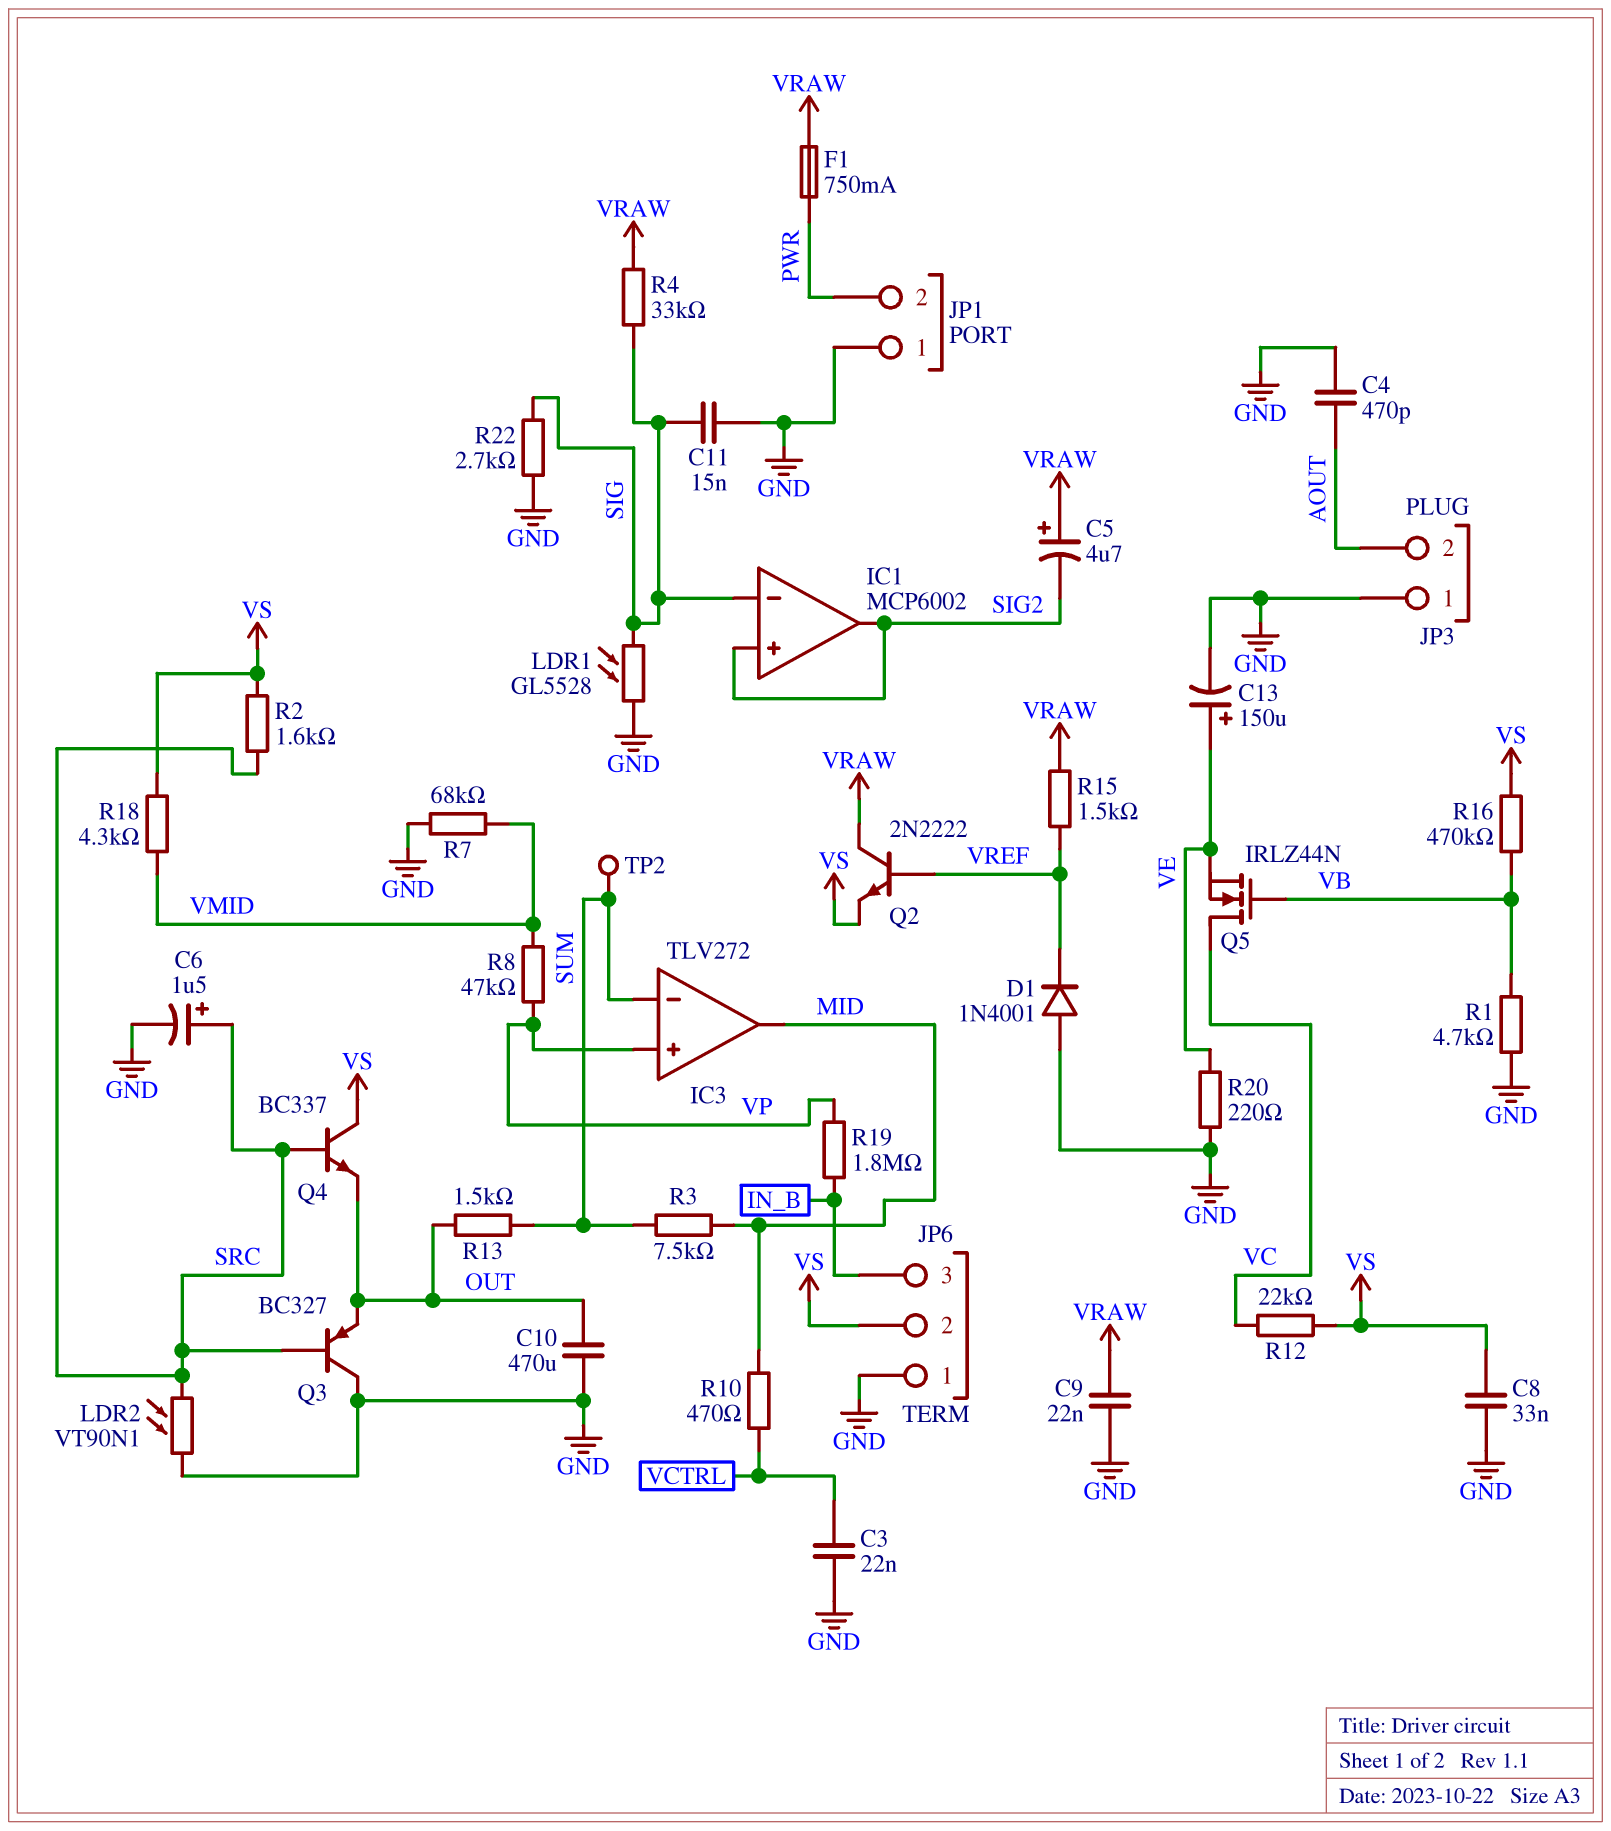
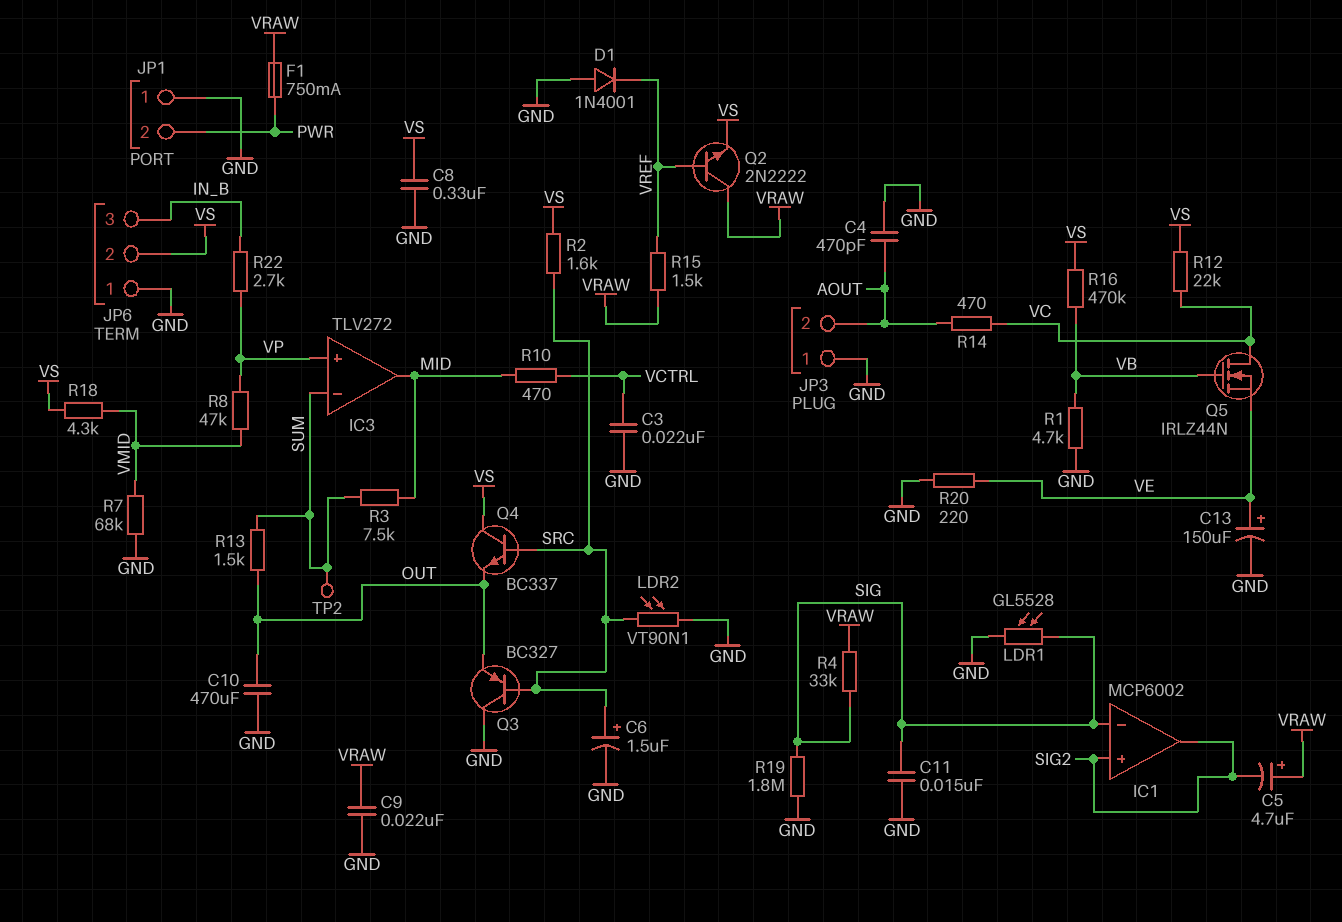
C8: 33nF (GND, VS) -> 330nF (GND, VS)
R14: none -> 470 (AOUT, VC)
R19: 1.8M (IN_B, VP) -> 1.8M (GND, SIG)
R22: 2.7k (GND, SIG) -> 2.7k (IN_B, VP)

